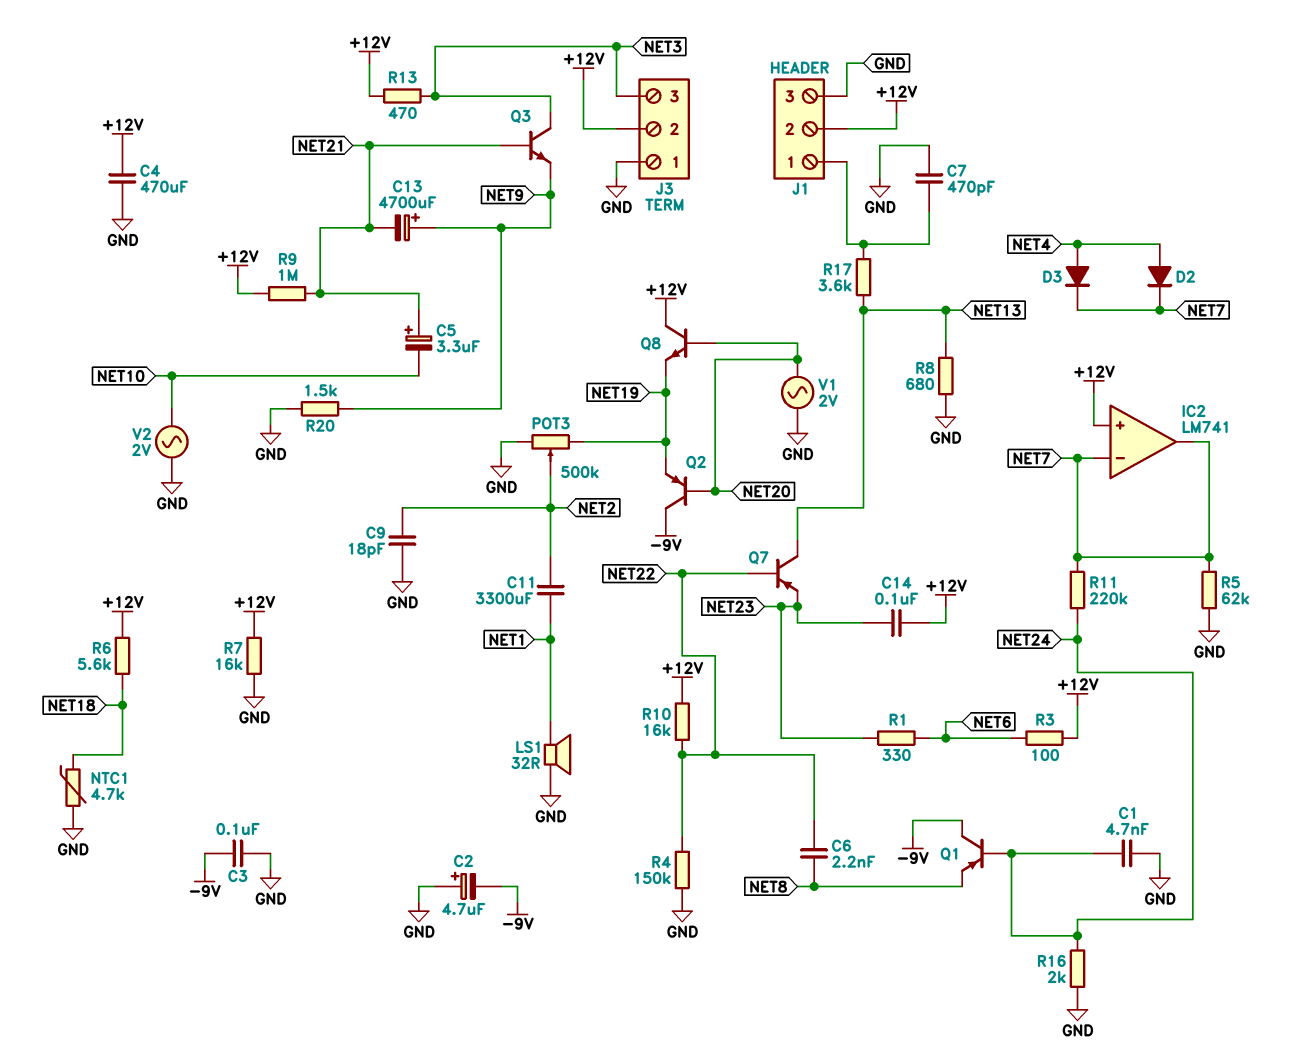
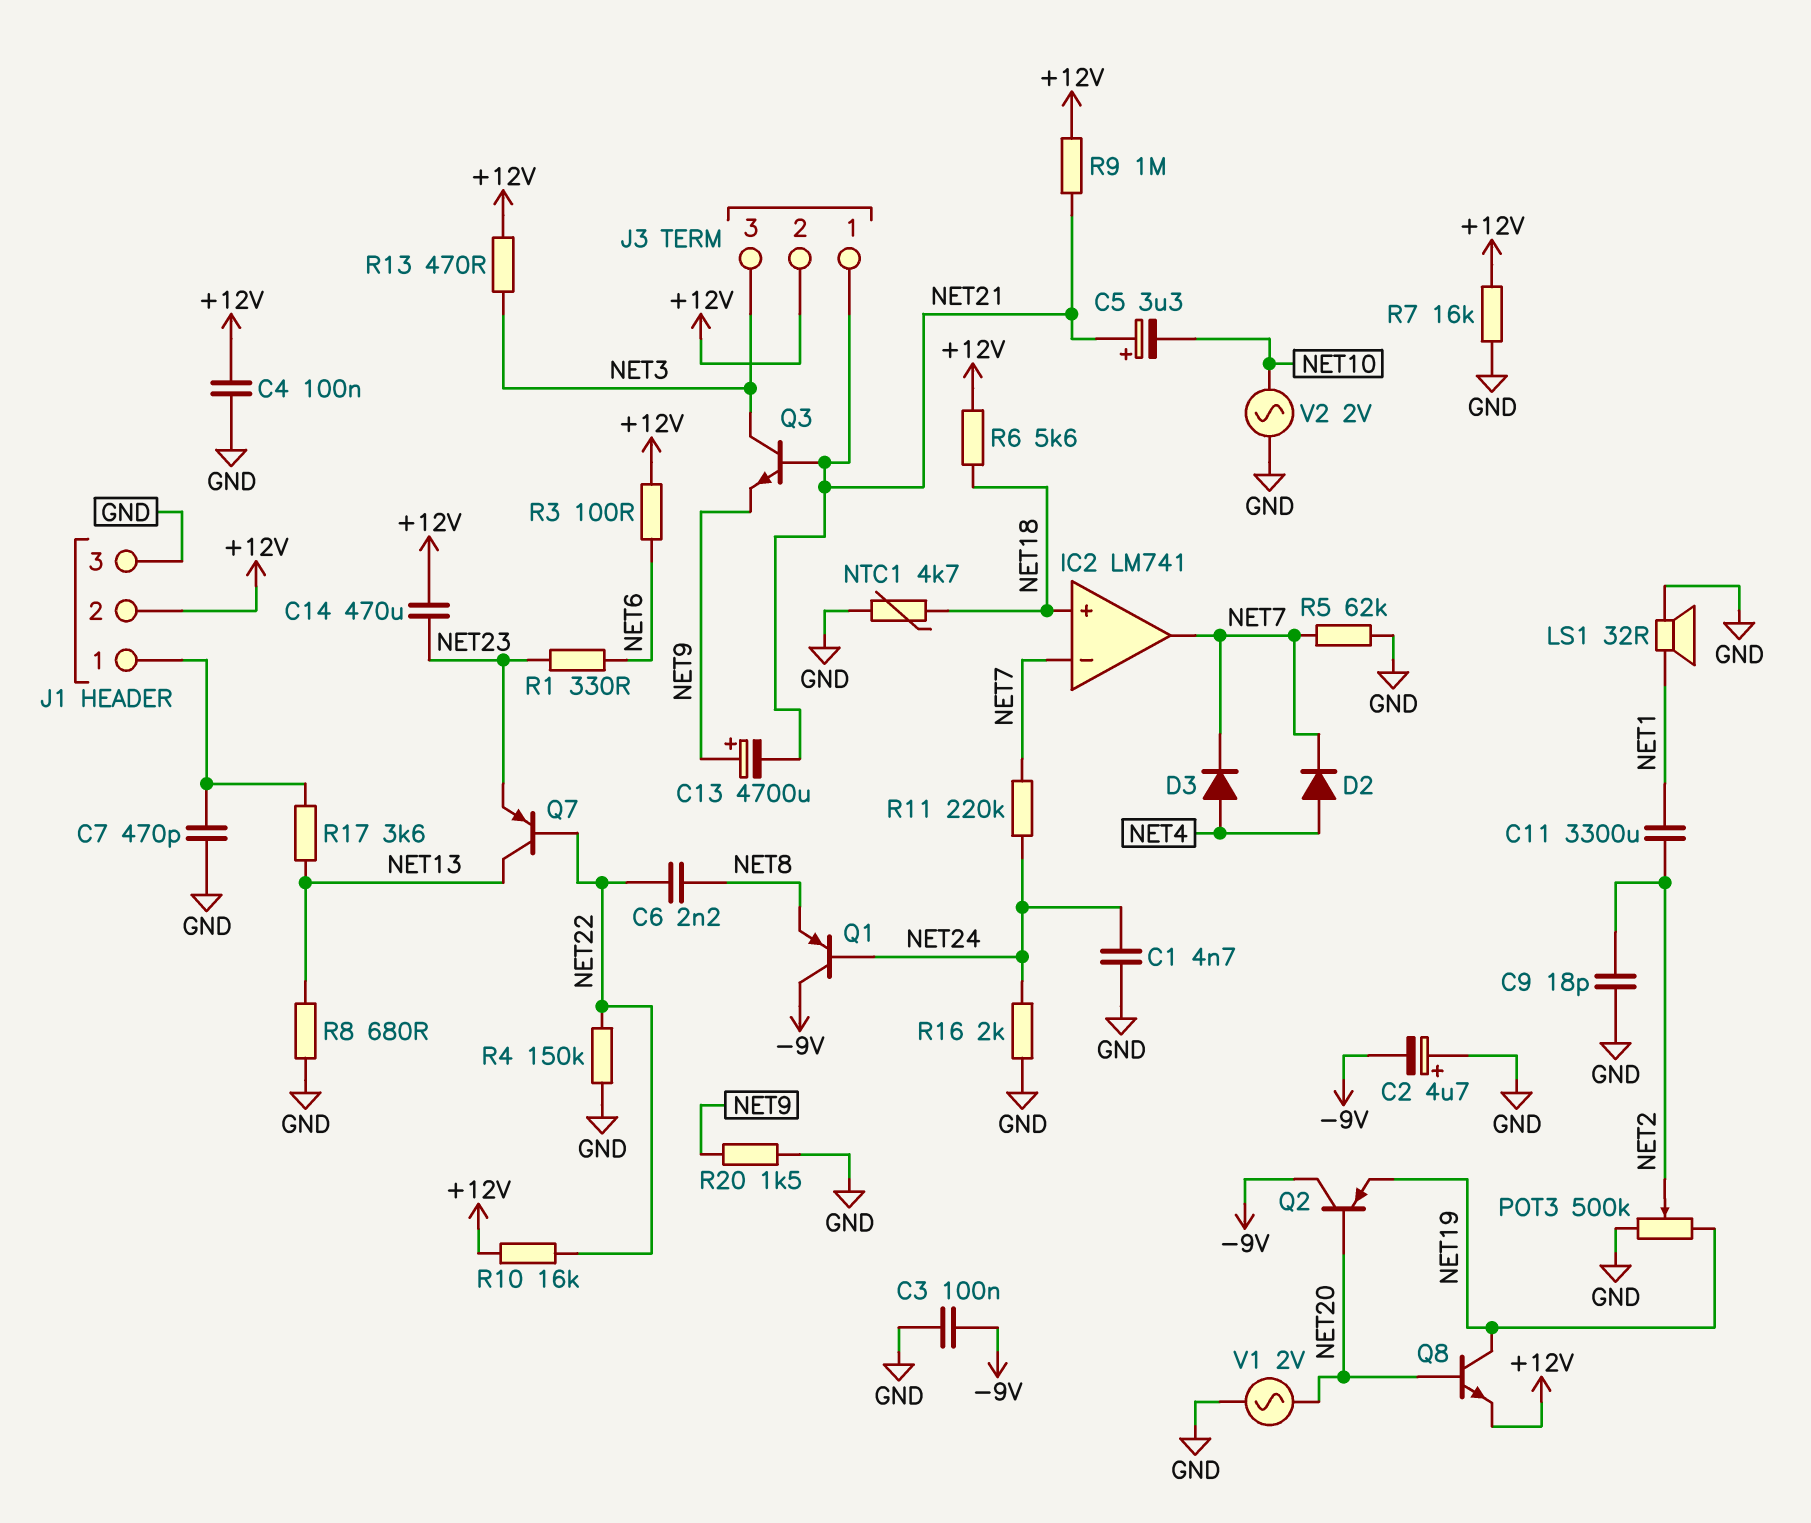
C4: 470uF (+12V, GND) -> 100nF (+12V, GND)
C14: 100nF (+12V, NET23) -> 470uF (+12V, NET23)
IC2 pin in+: +12V -> NET18
J3 pin 1: GND -> NET21
Q8: NPN (B NET20, C +12V, E NET19) -> NPN (B NET20, C NET19, E +12V)

